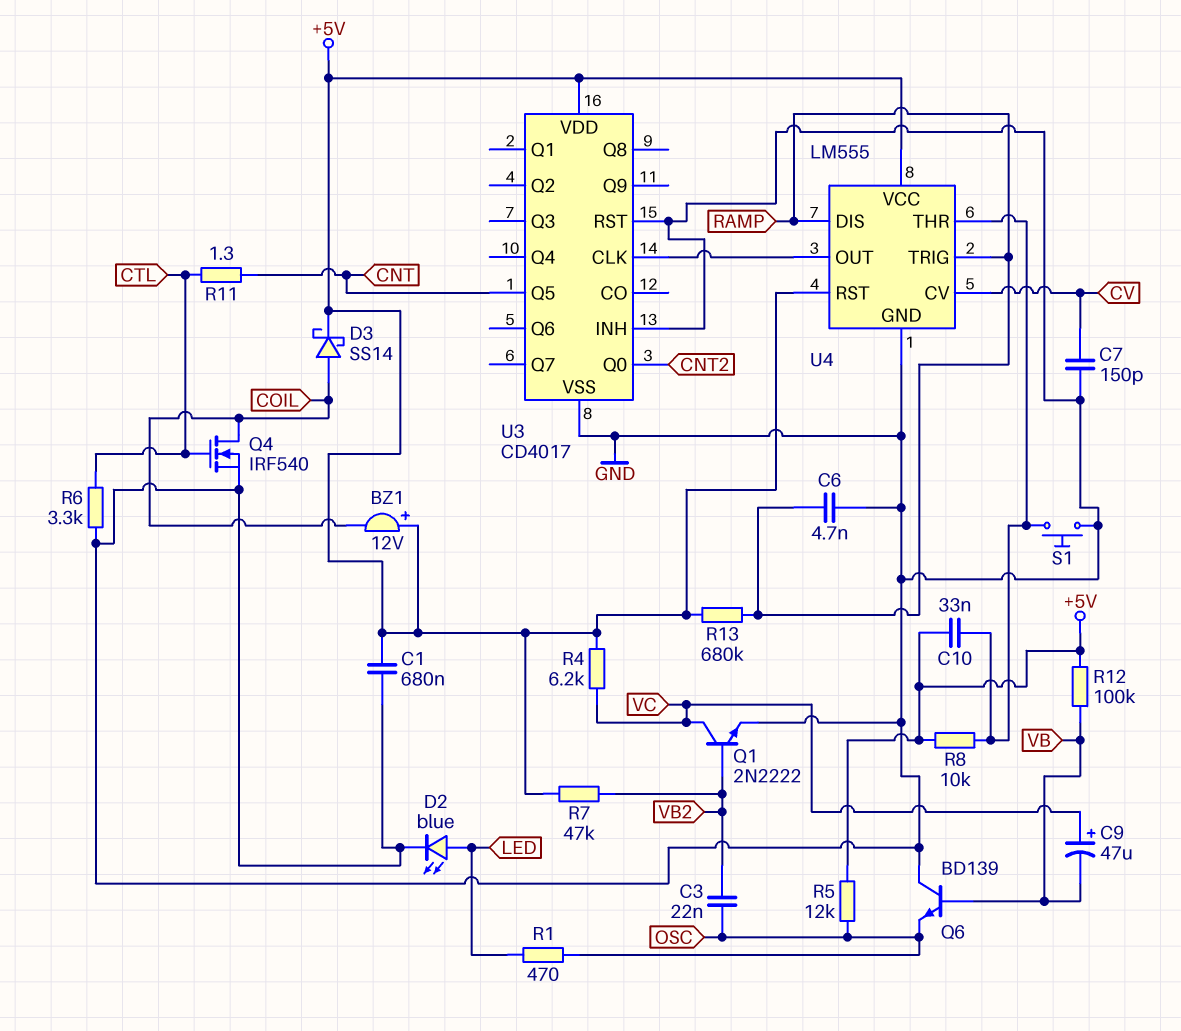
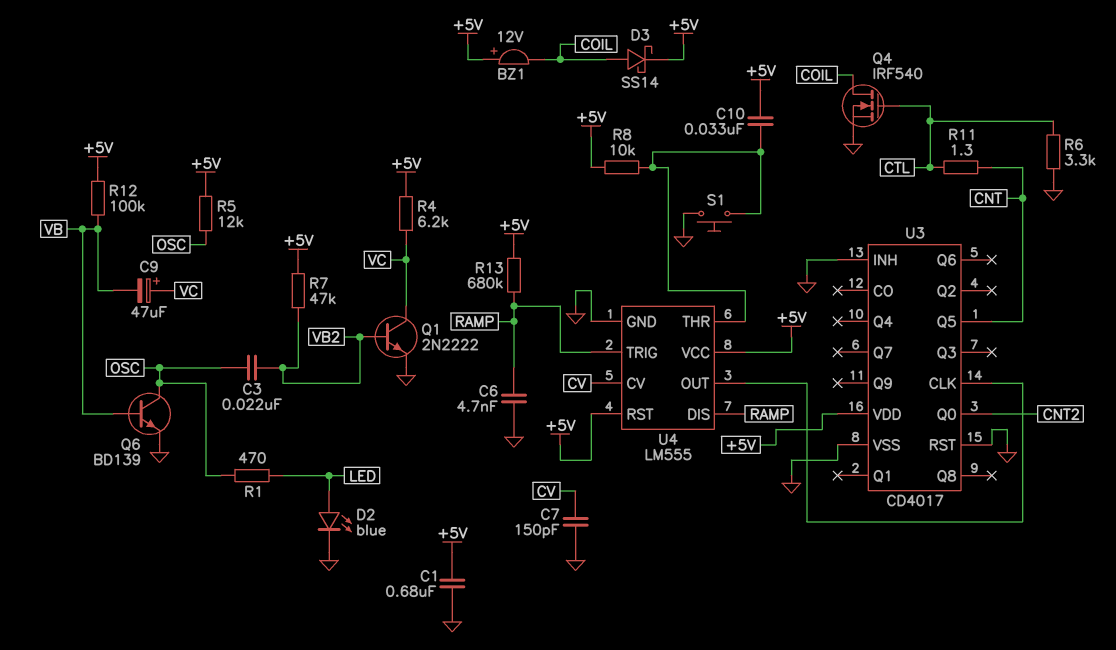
Q6: NPN BD139 (B VB, C GND, E OSC) -> NPN BD139 (B VB, C OSC, E GND)

